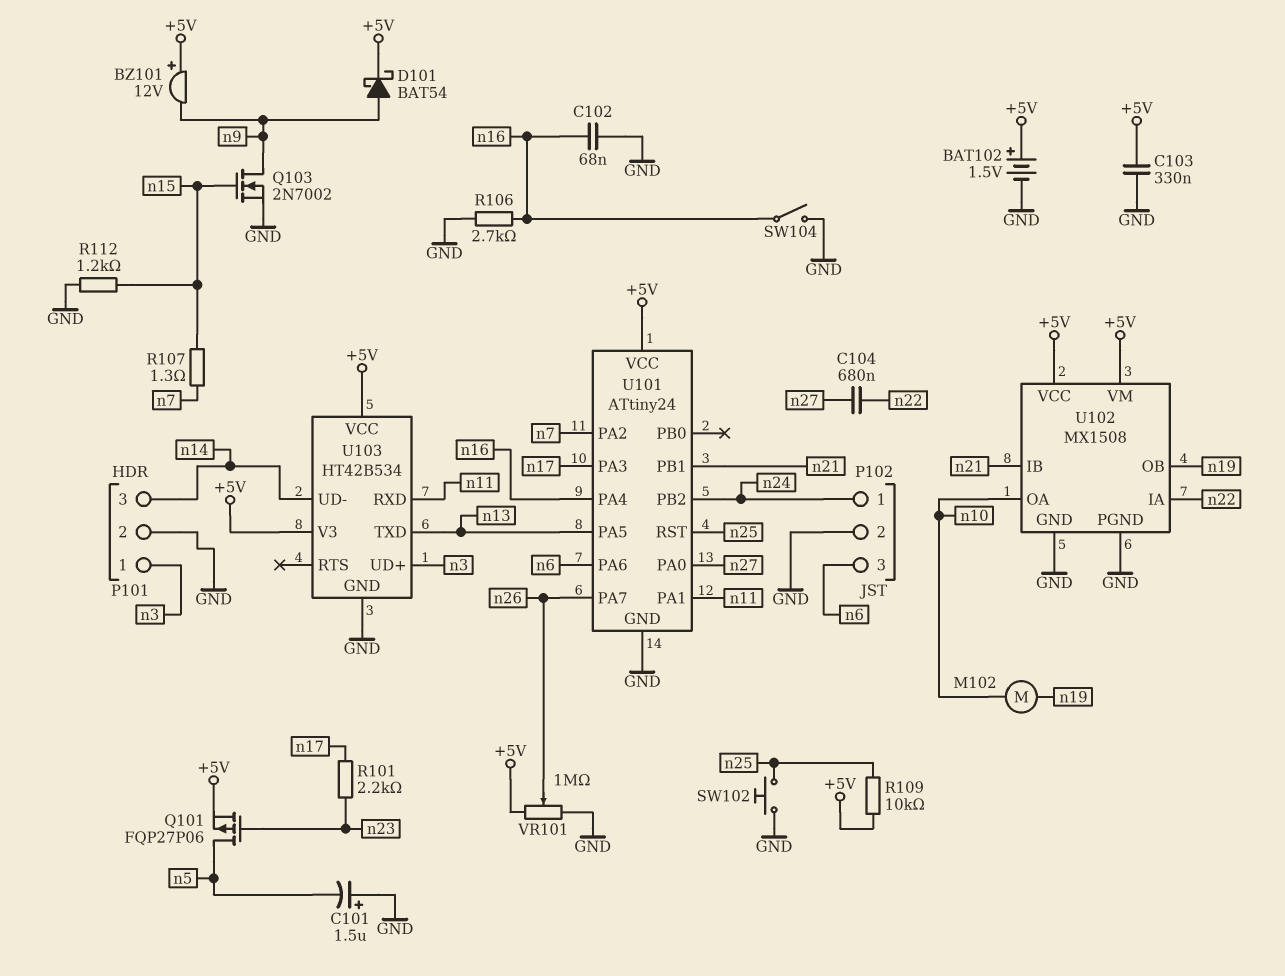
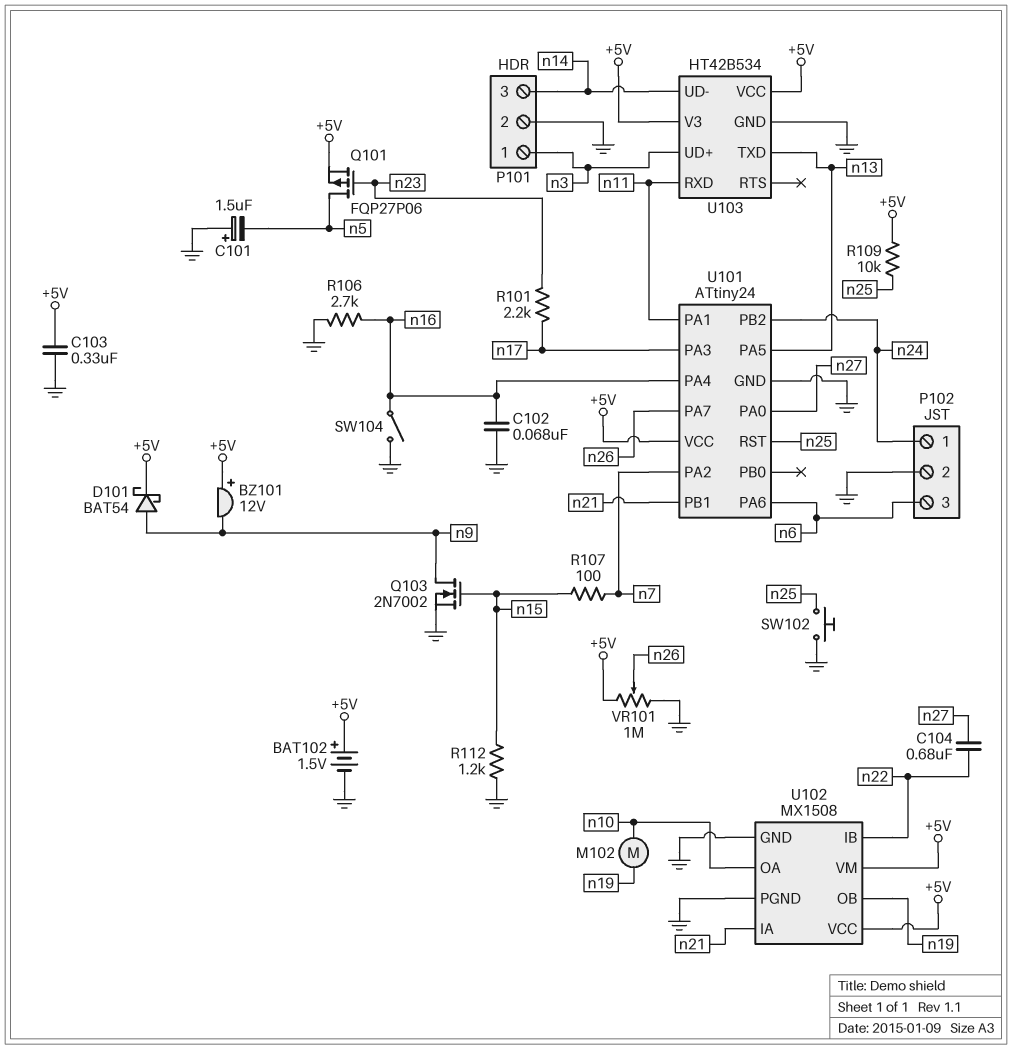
R107: 1.3 (n7, n15) -> 100 (n7, n15)
U102 pin IA: n22 -> n21
U102 pin IB: n21 -> n22

